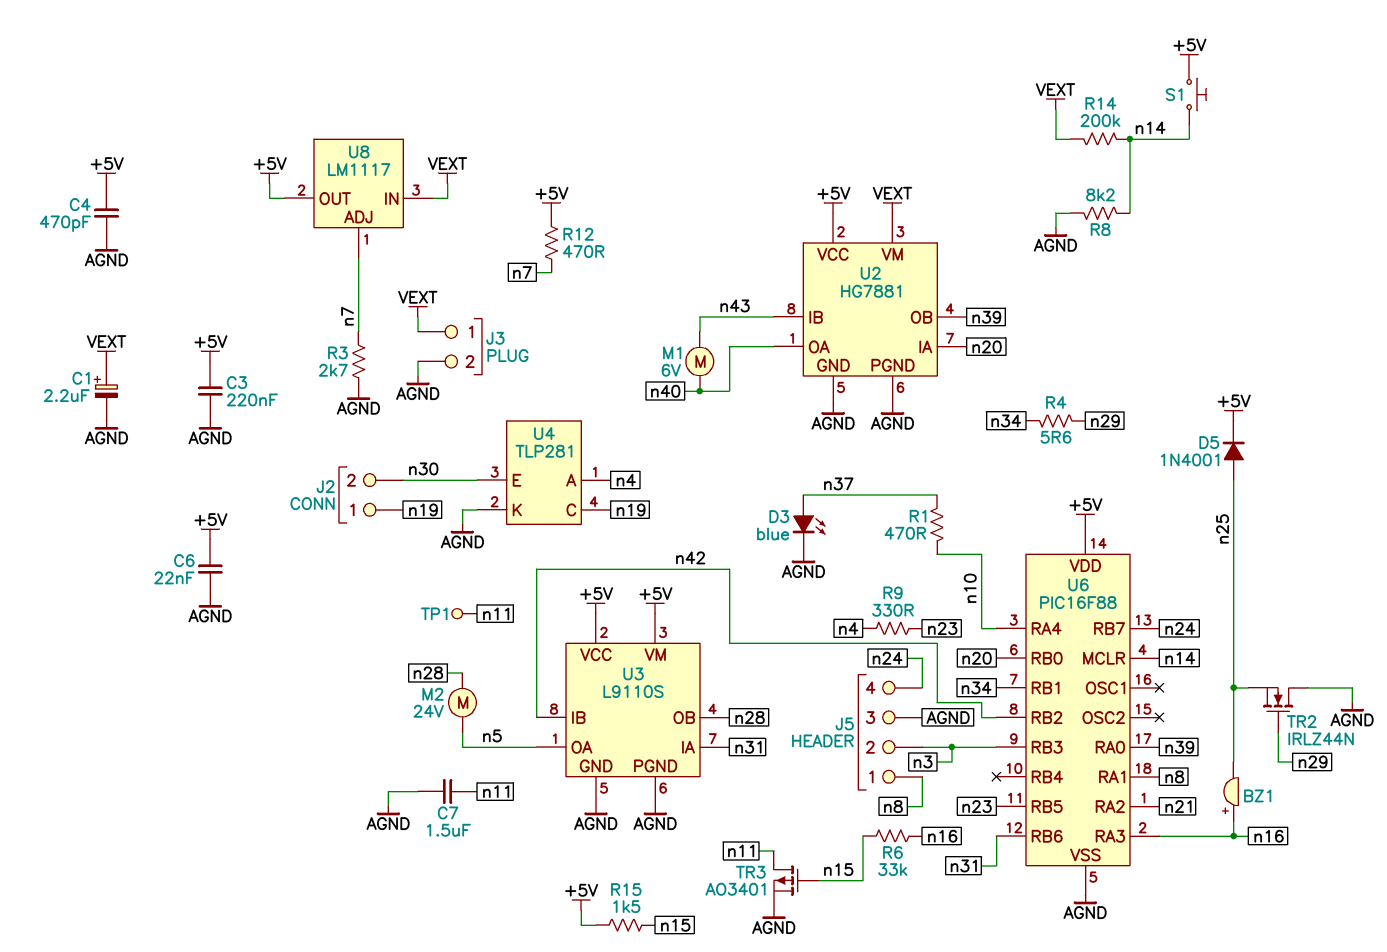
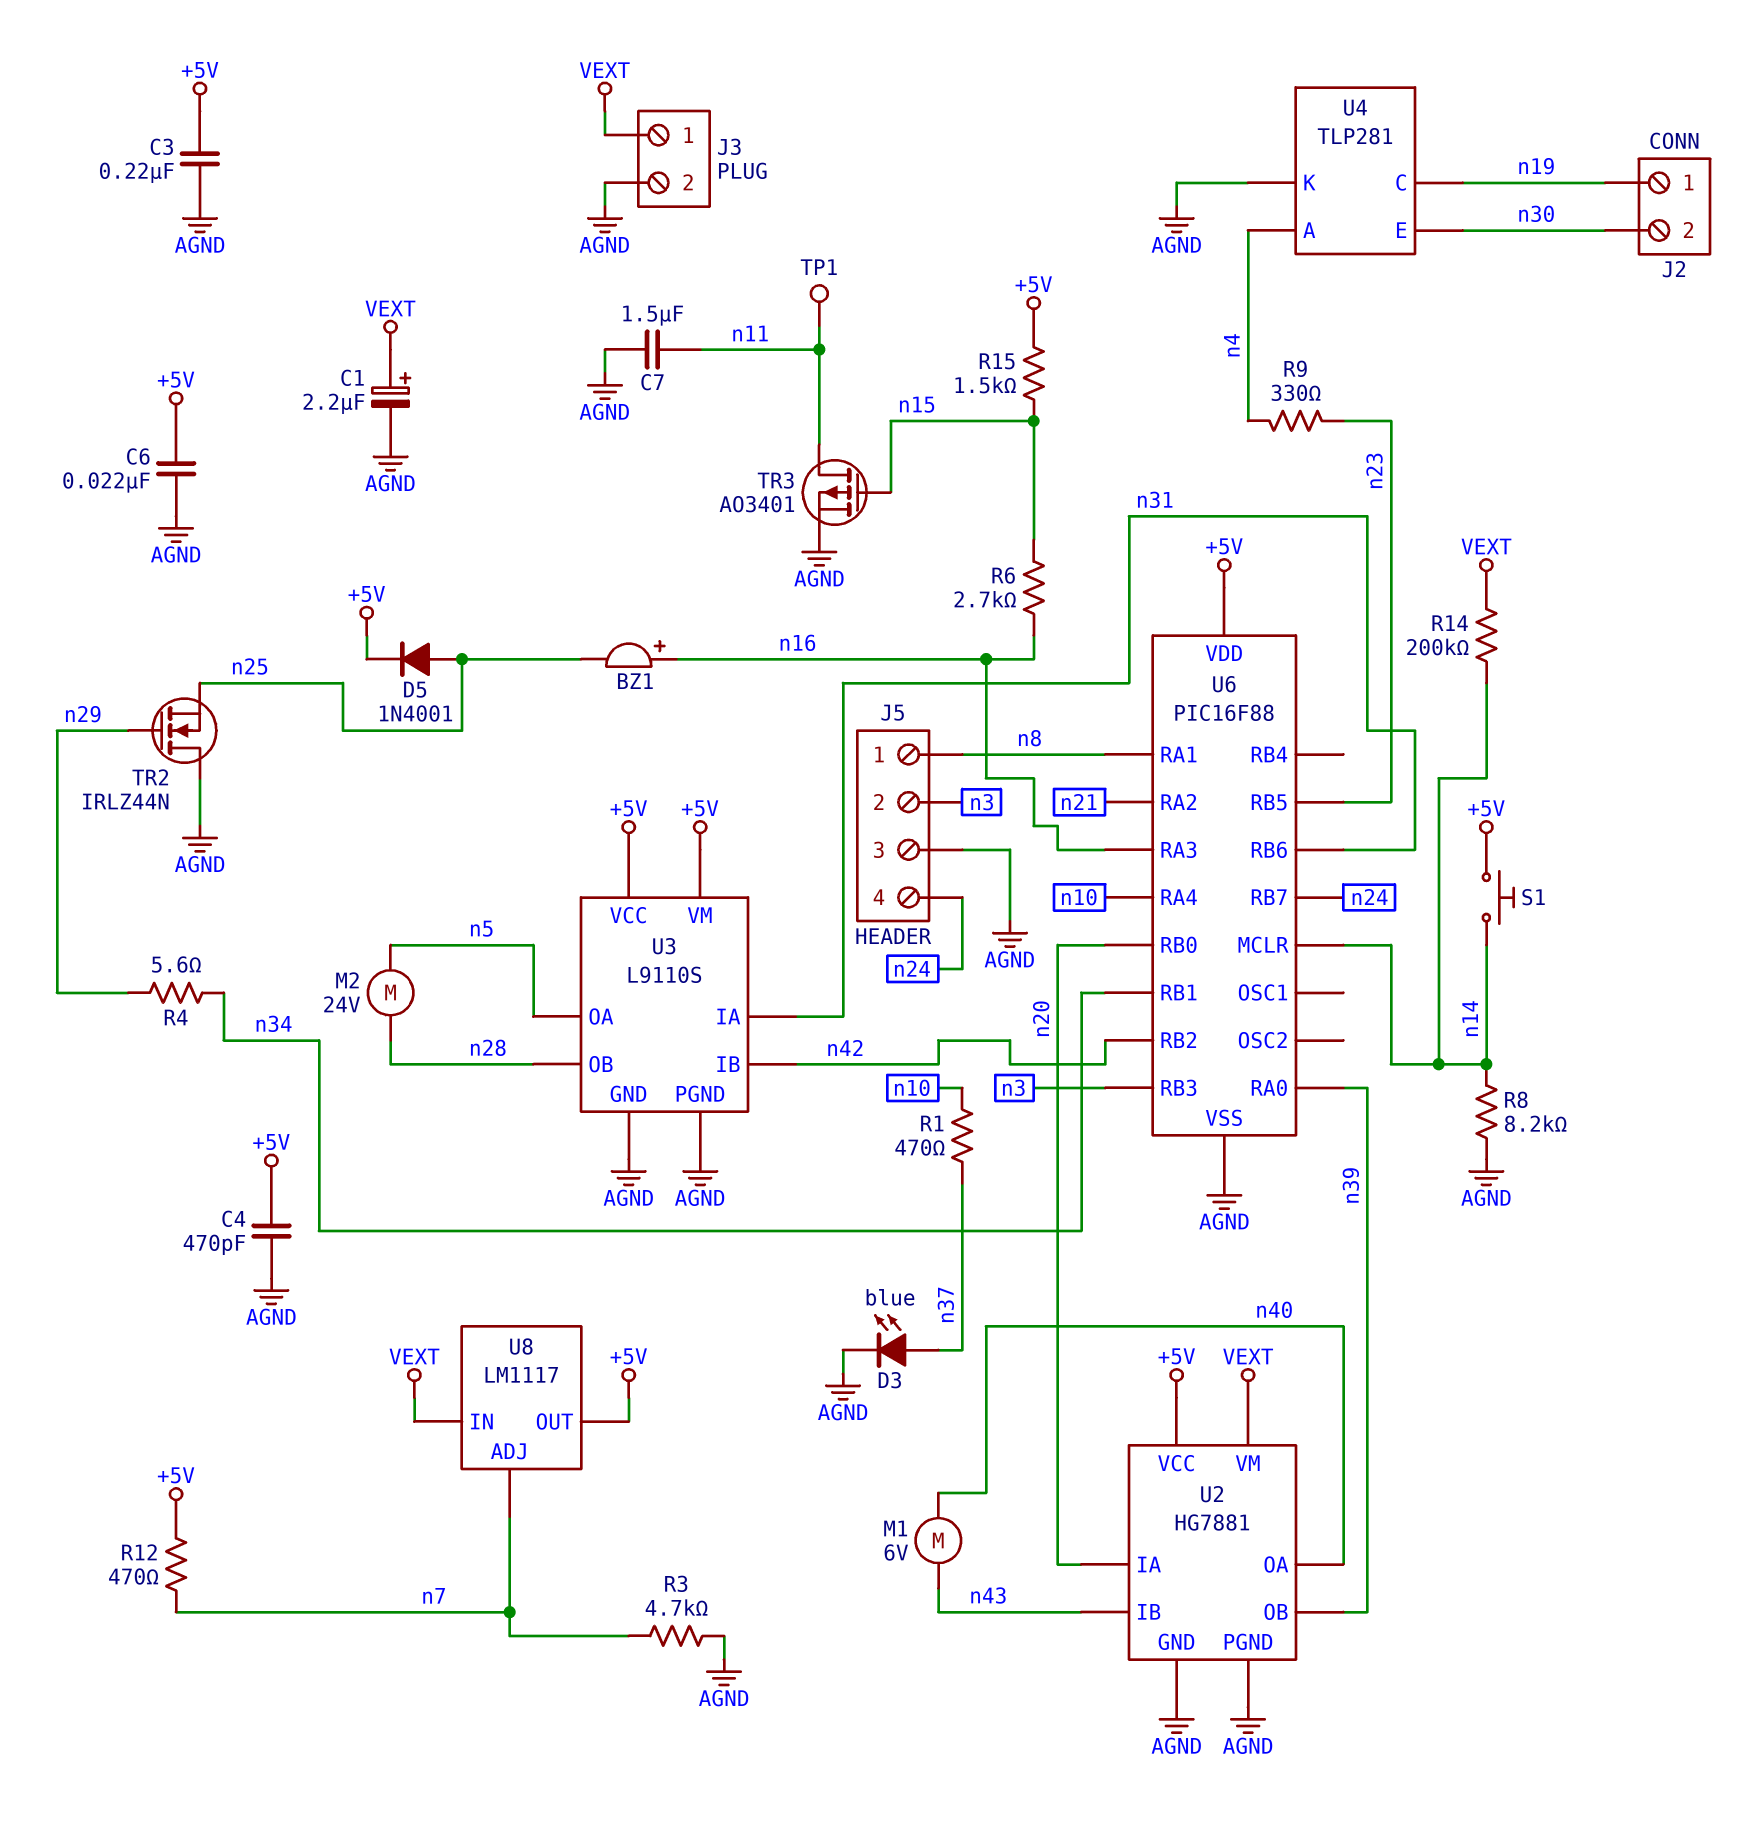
R3: 2.7k (AGND, n7) -> 4.7k (AGND, n7)
R6: 33k (n15, n16) -> 2.7k (n15, n16)

